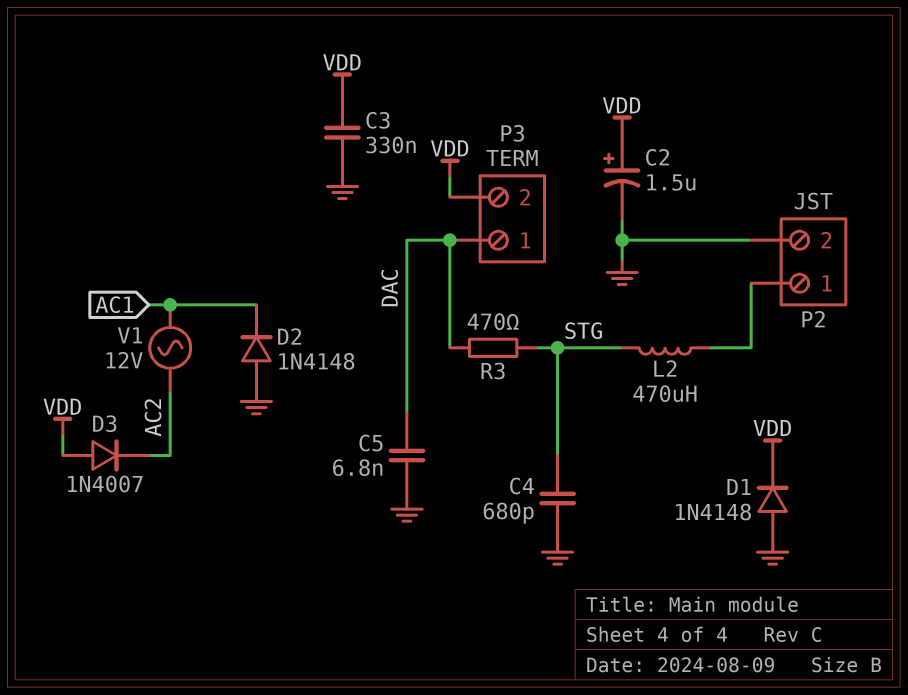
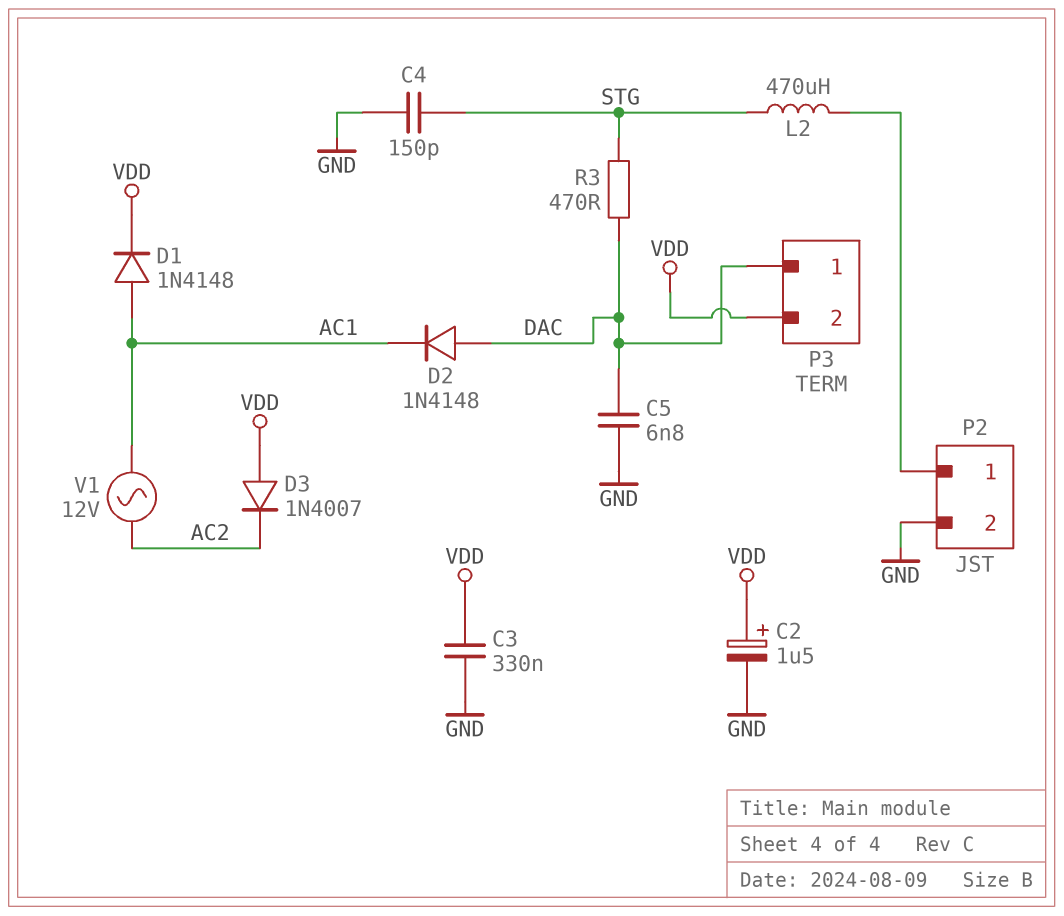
C4: 680pF (GND, STG) -> 150pF (GND, STG)
D1: diode 1N4148 (A GND, K VDD) -> diode 1N4148 (A AC1, K VDD)
D2: diode 1N4148 (A GND, K AC1) -> diode 1N4148 (A DAC, K AC1)

